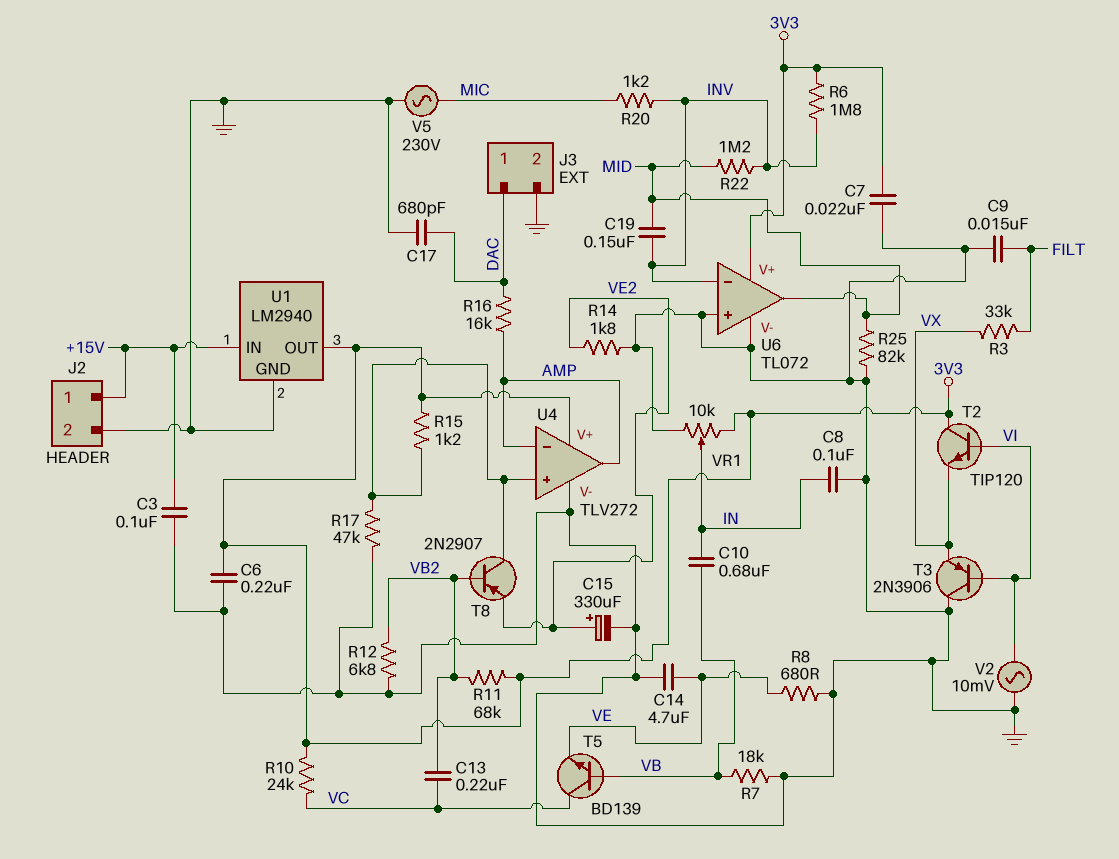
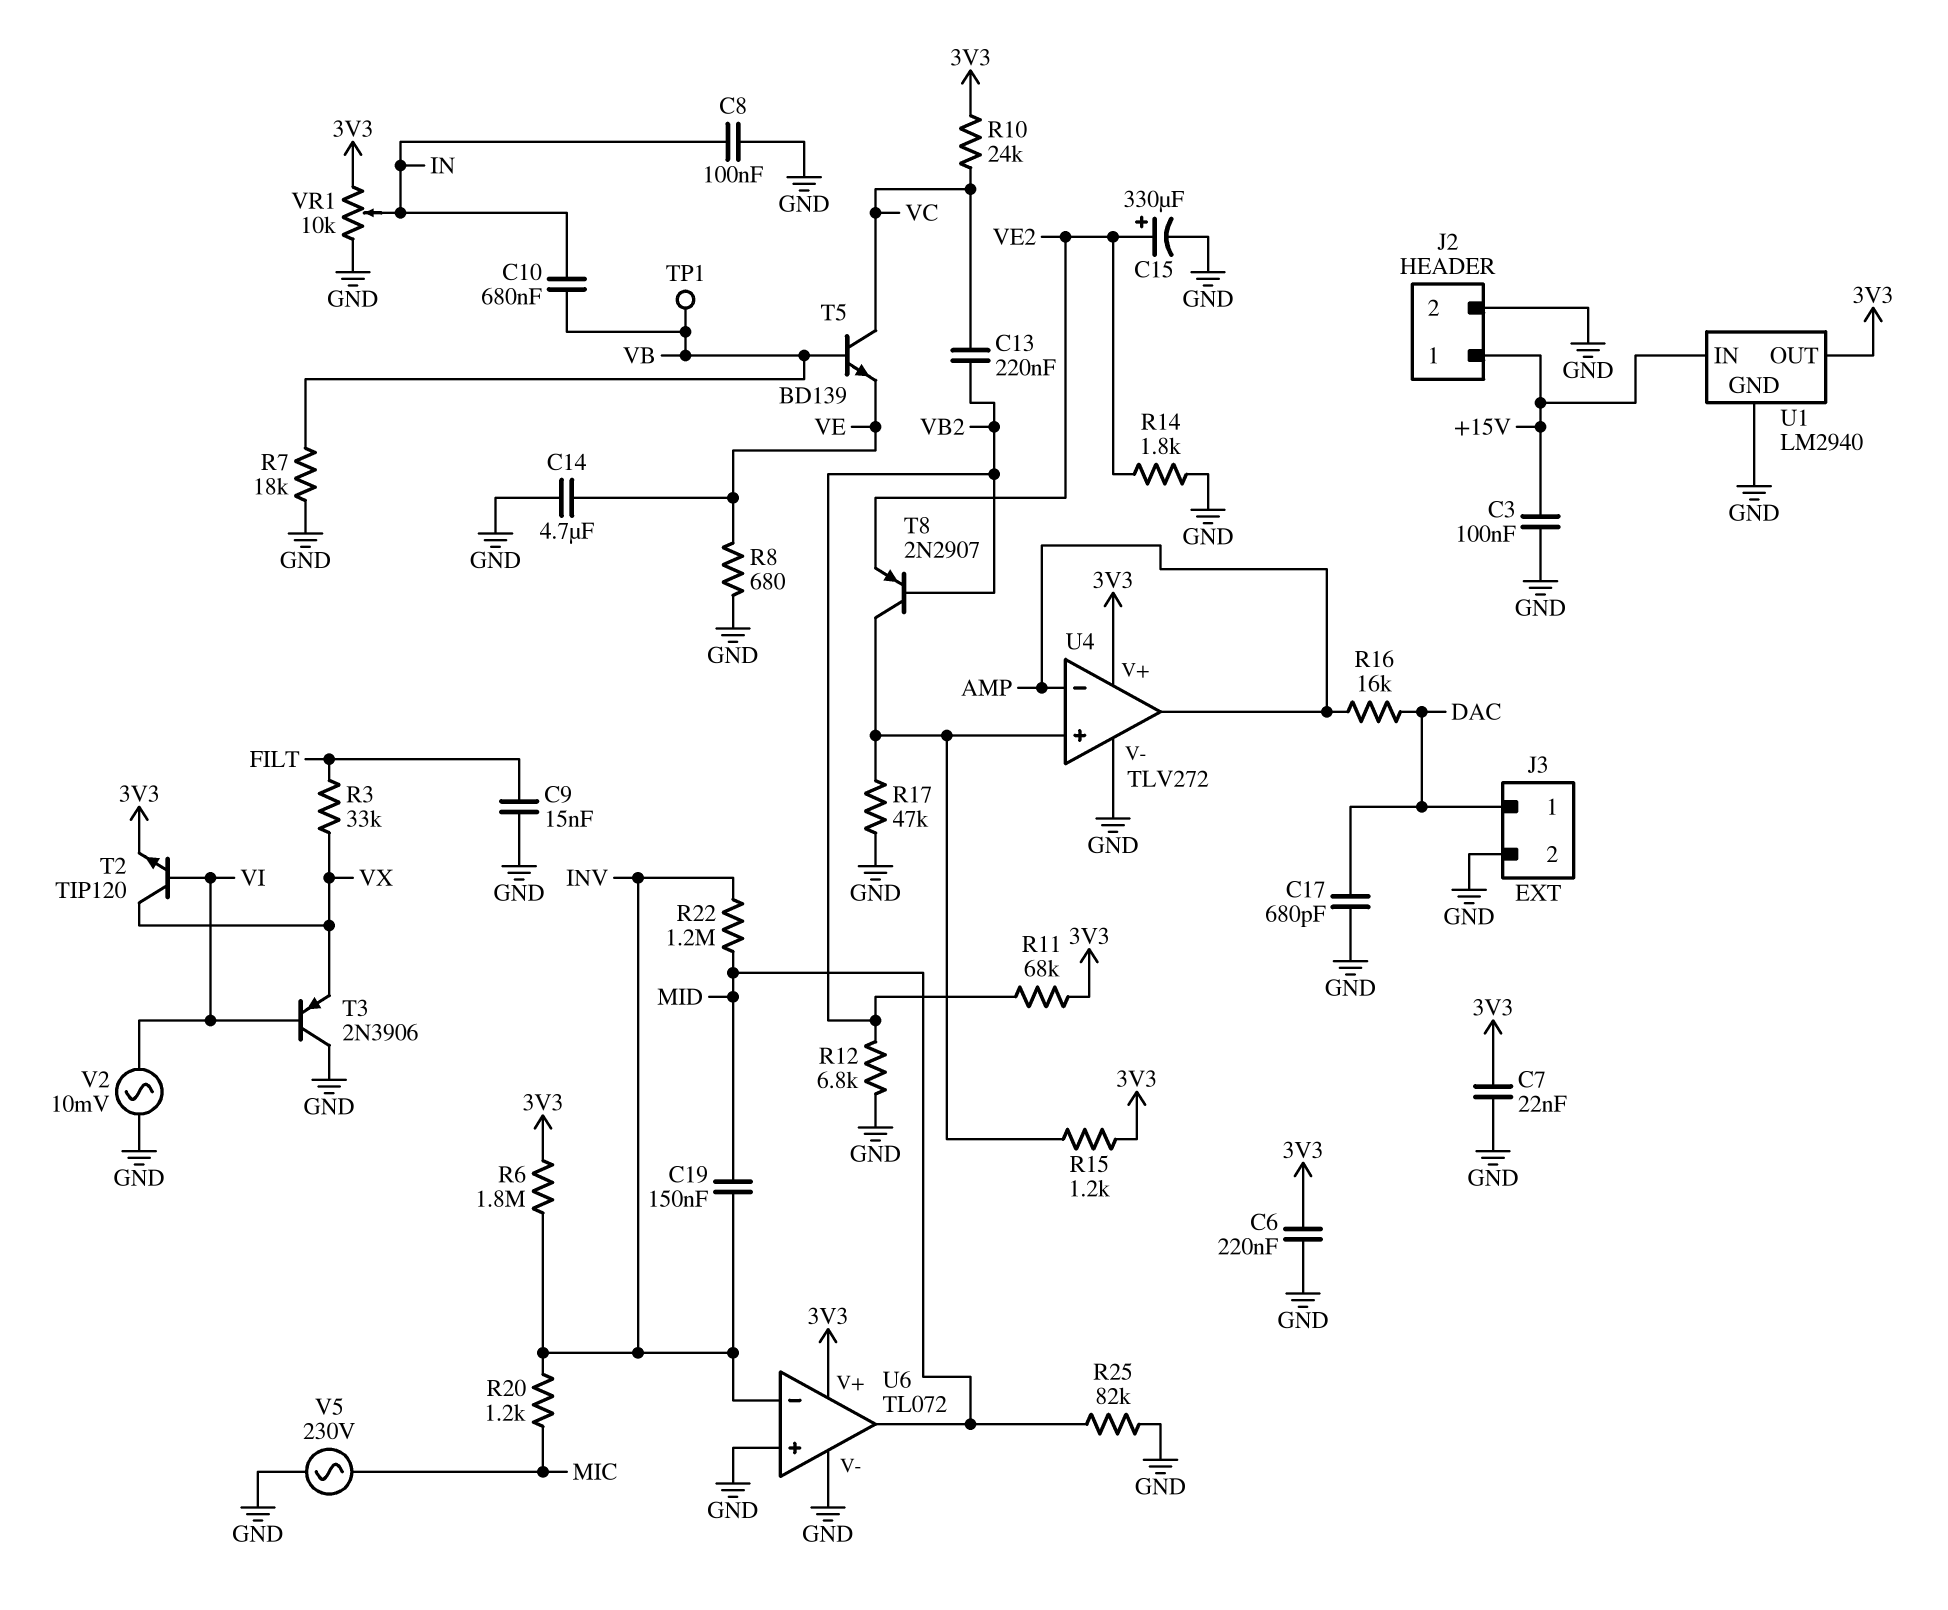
T2: NPN TIP120 (B VI, C 3V3, E VX) -> NPN TIP120 (B VI, C VX, E 3V3)
TP1: none -> test point (VB)

